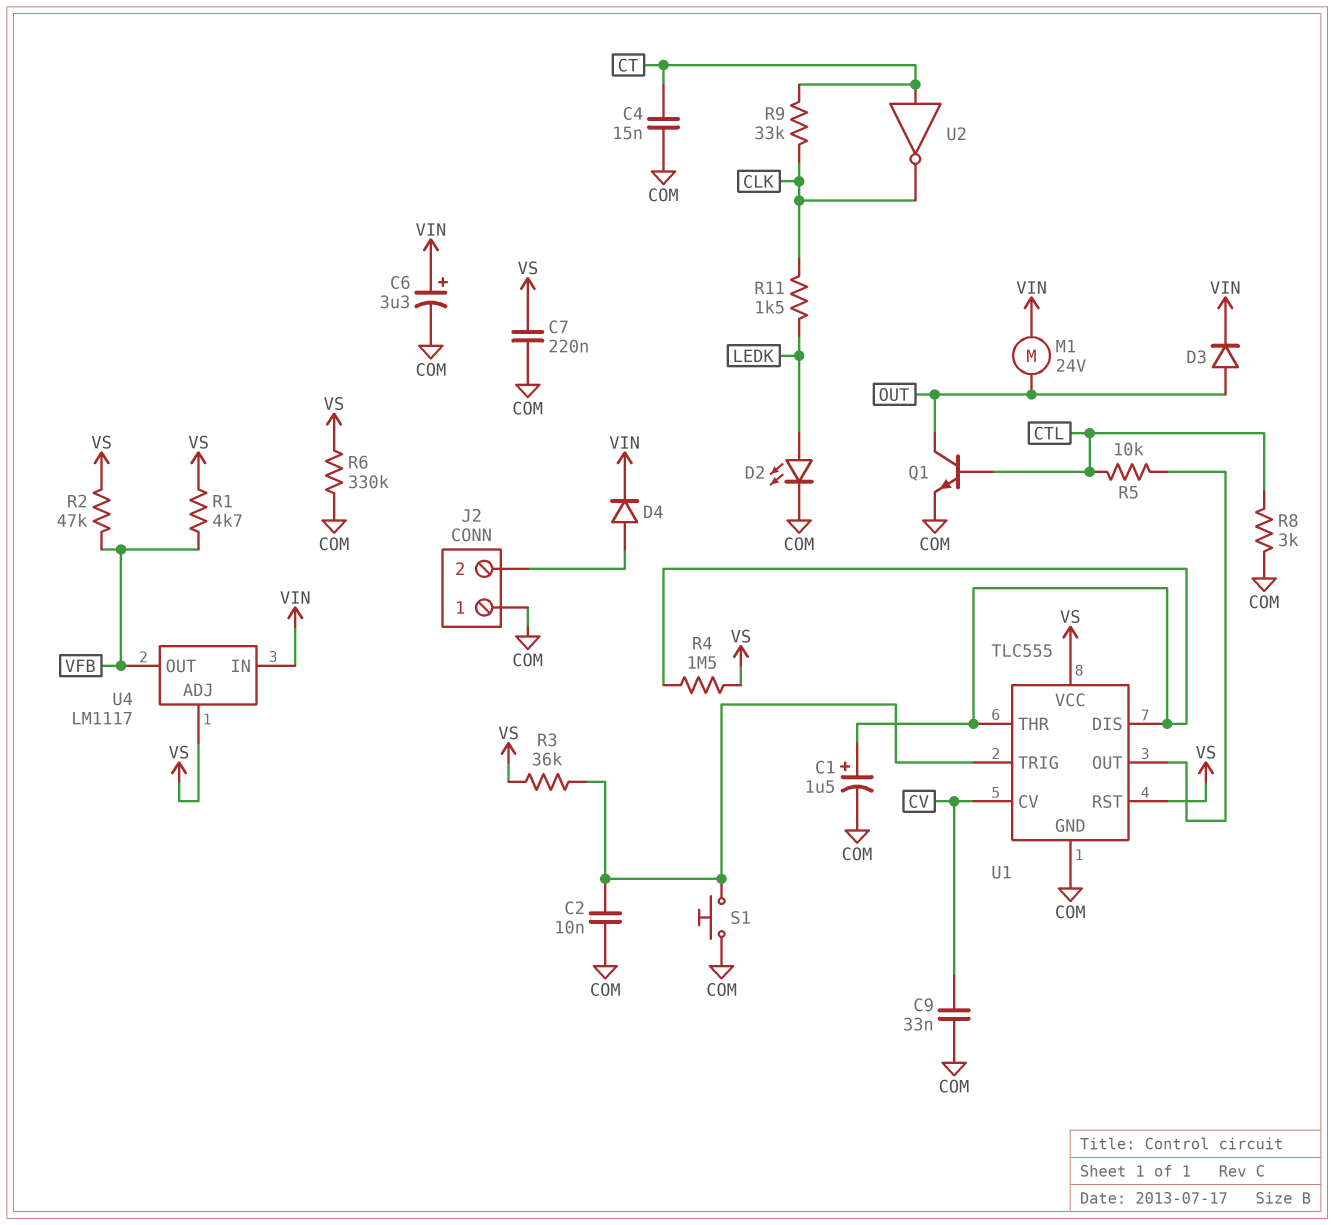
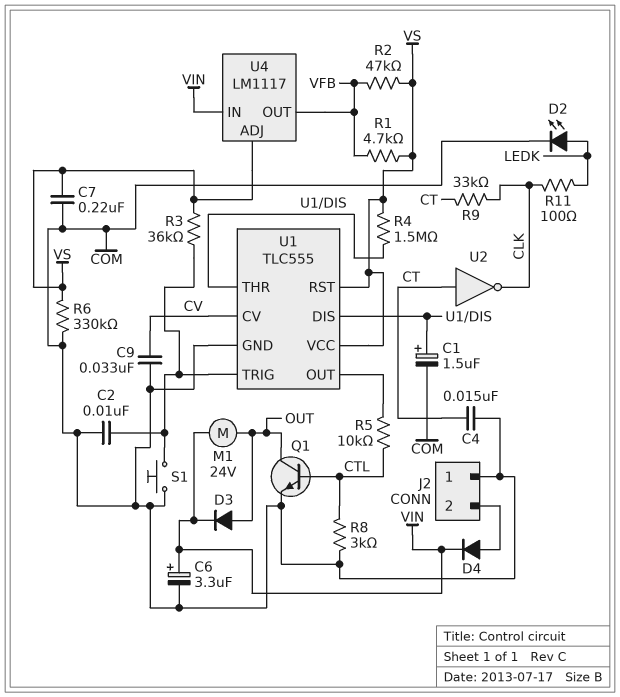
R11: 1.5k (CLK, LEDK) -> 100 (CLK, LEDK)

